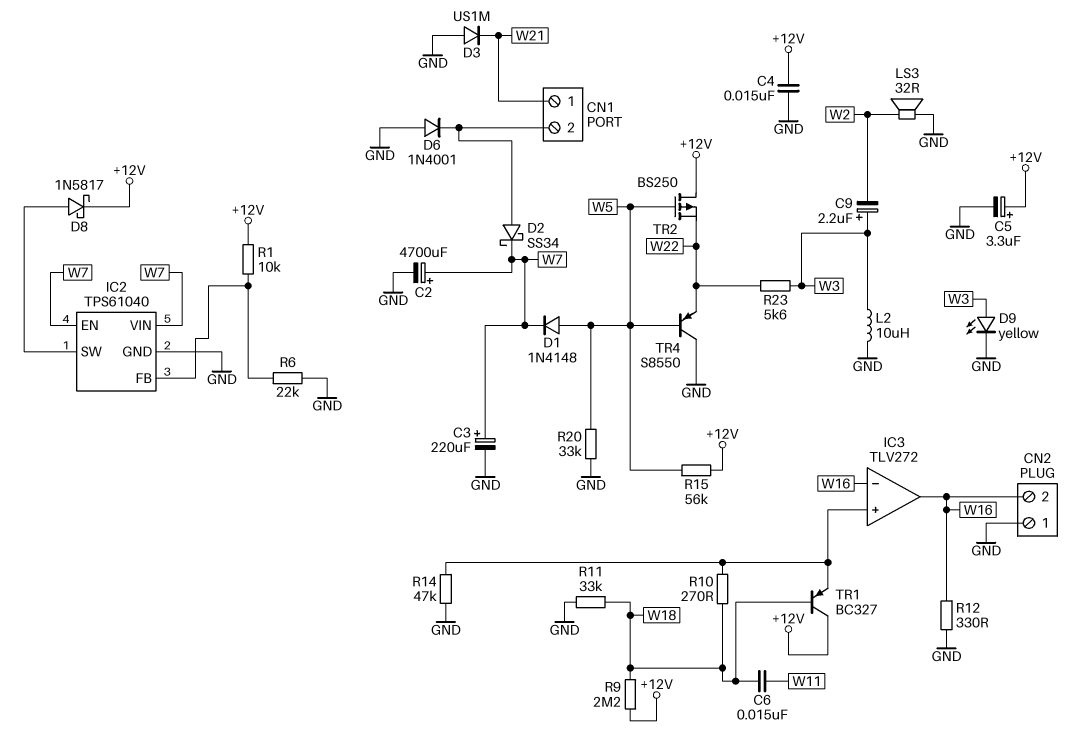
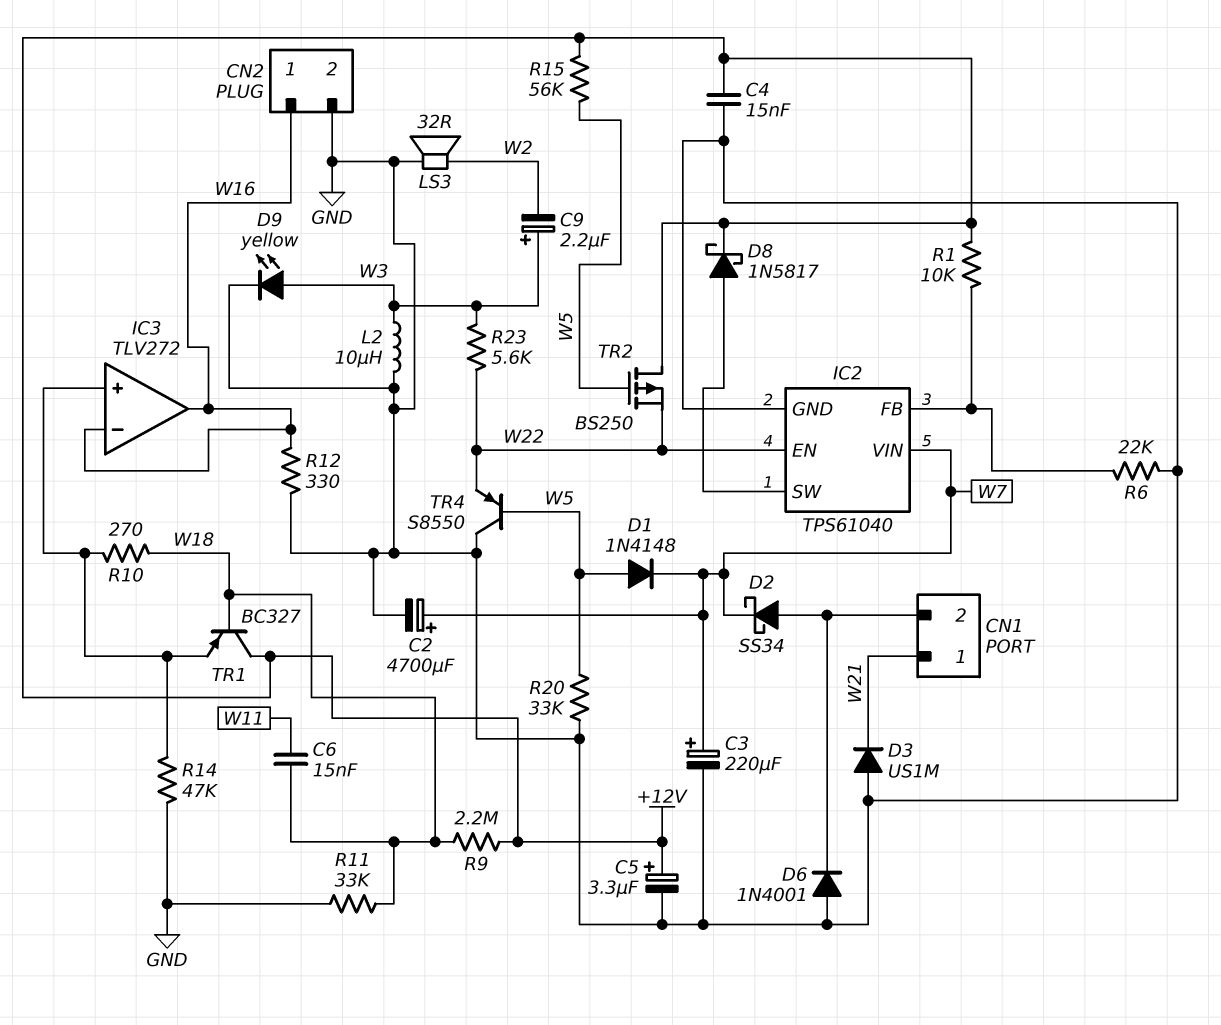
CN2 pin 1: GND -> W16
CN2 pin 2: W16 -> GND
IC2 pin EN: W7 -> W22

